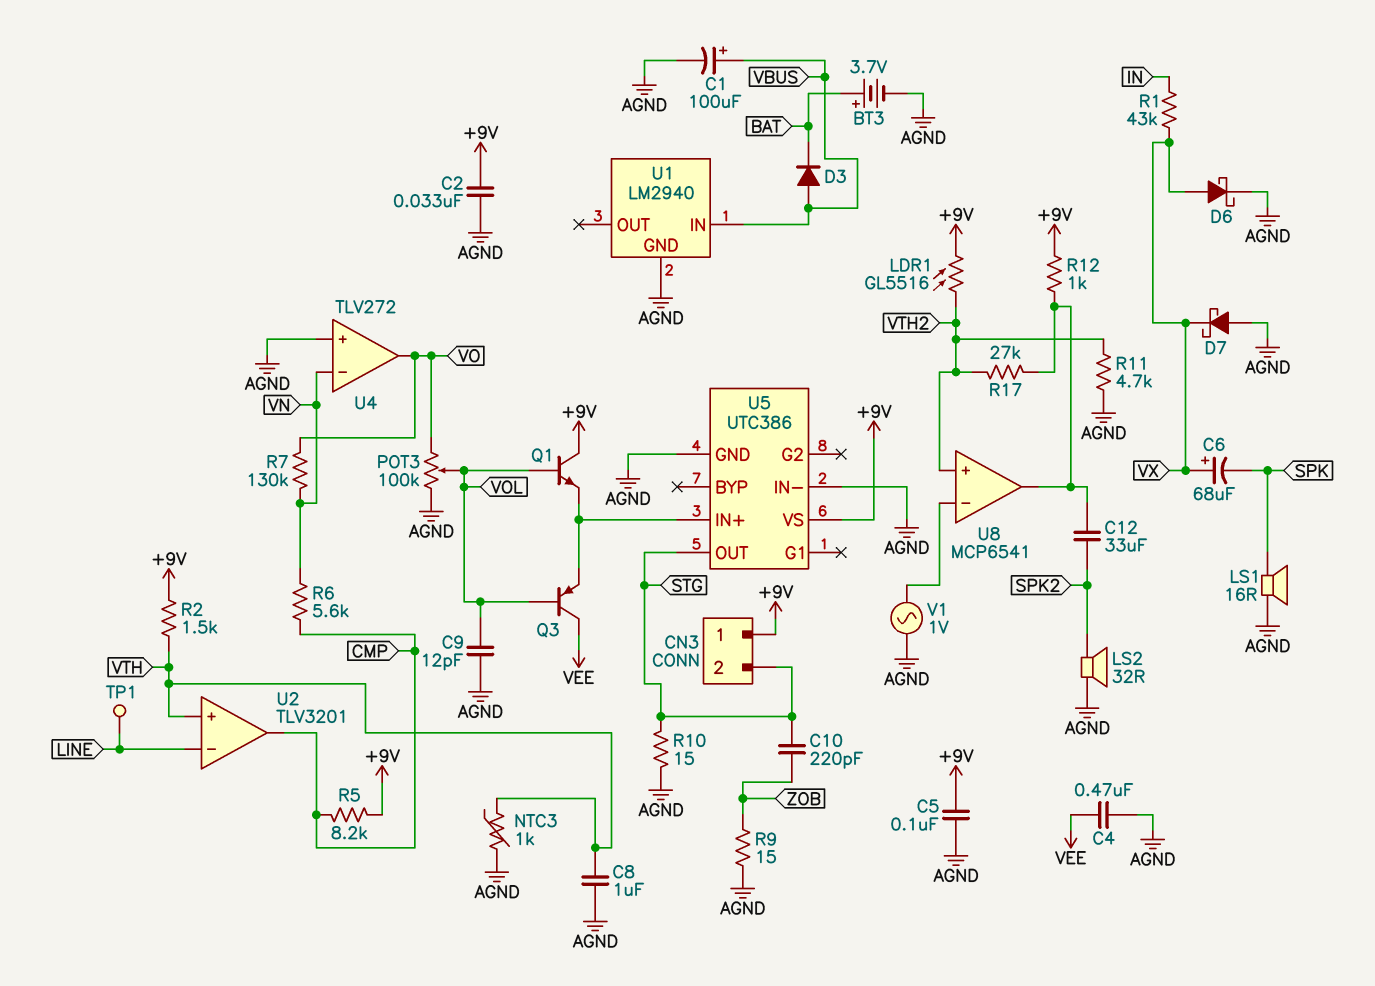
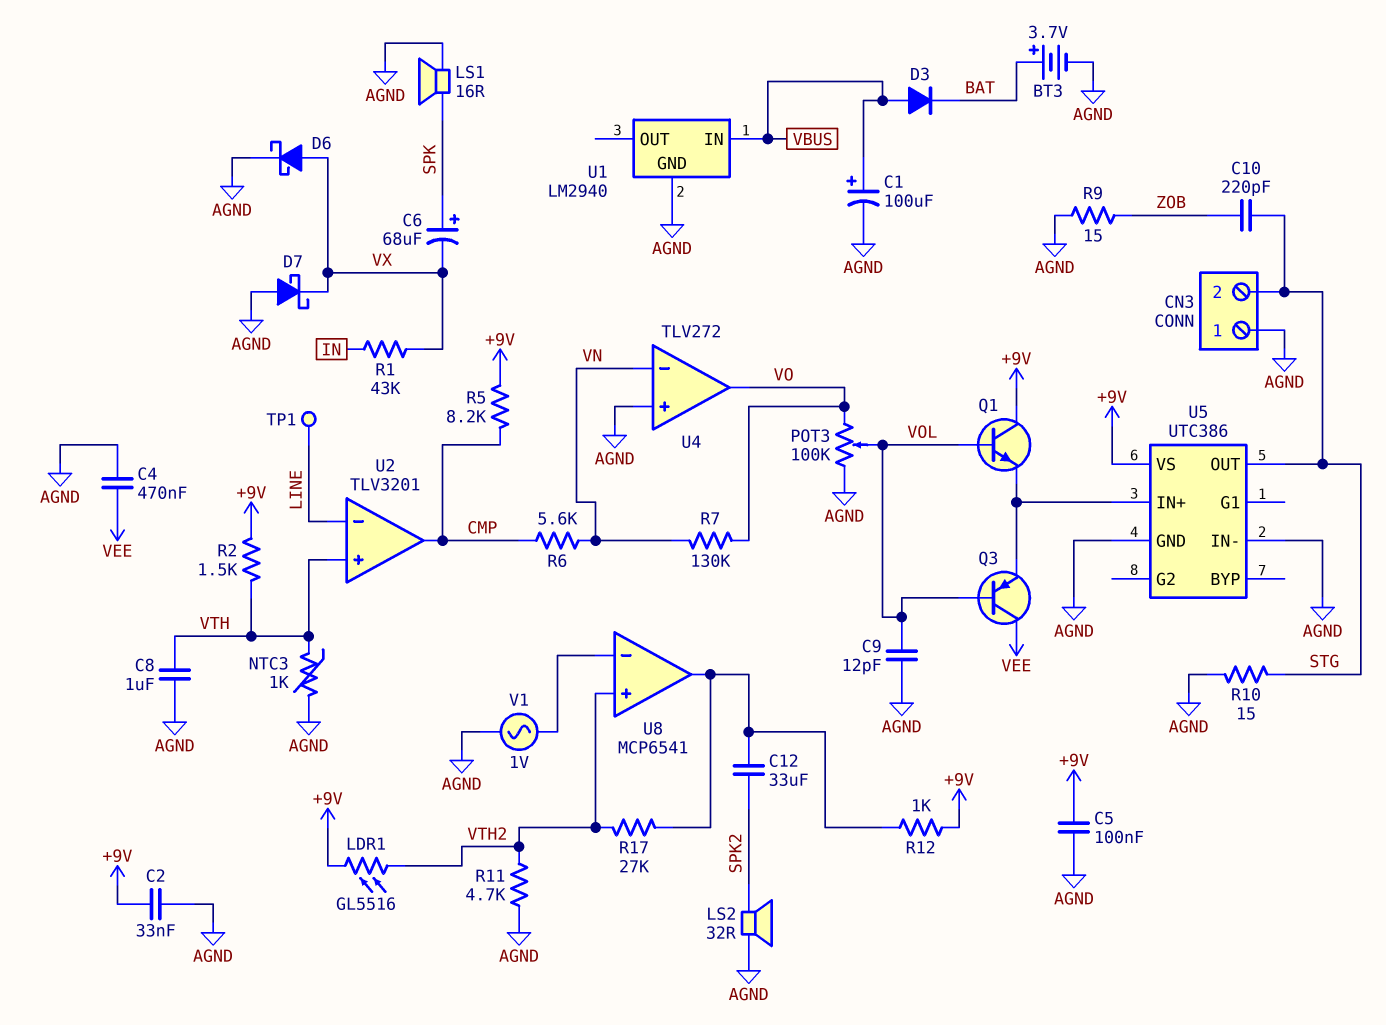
C6: 68uF (plus VX, minus SPK) -> 68uF (plus SPK, minus VX)
CN3 pin 1: +9V -> AGND

